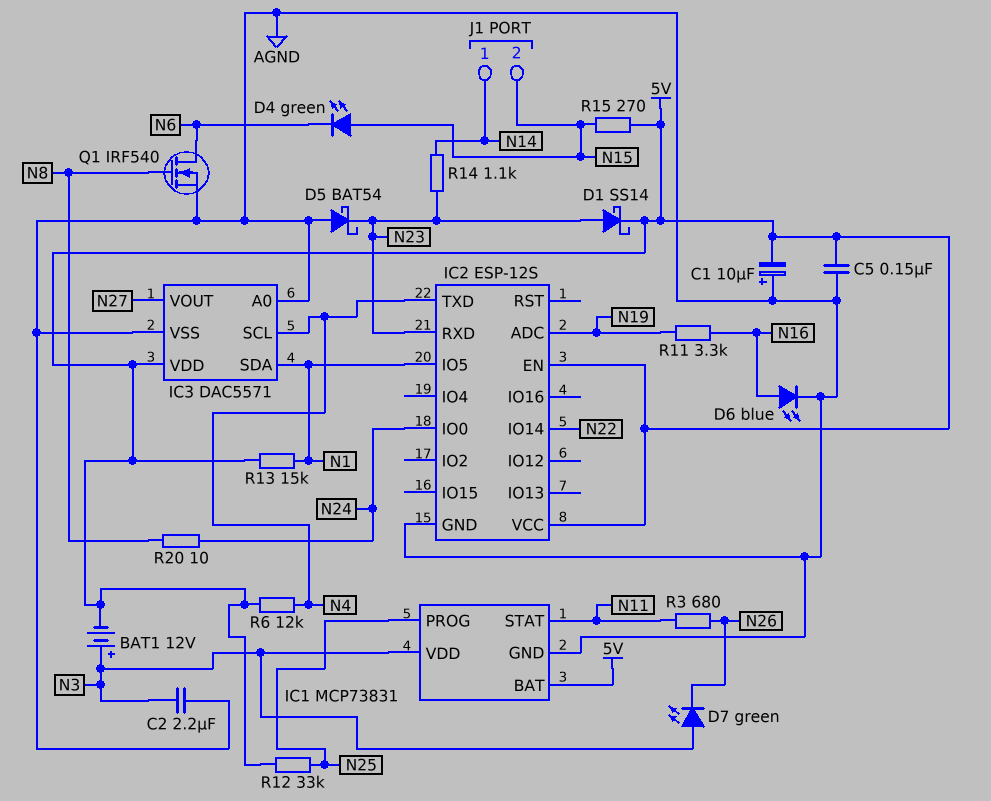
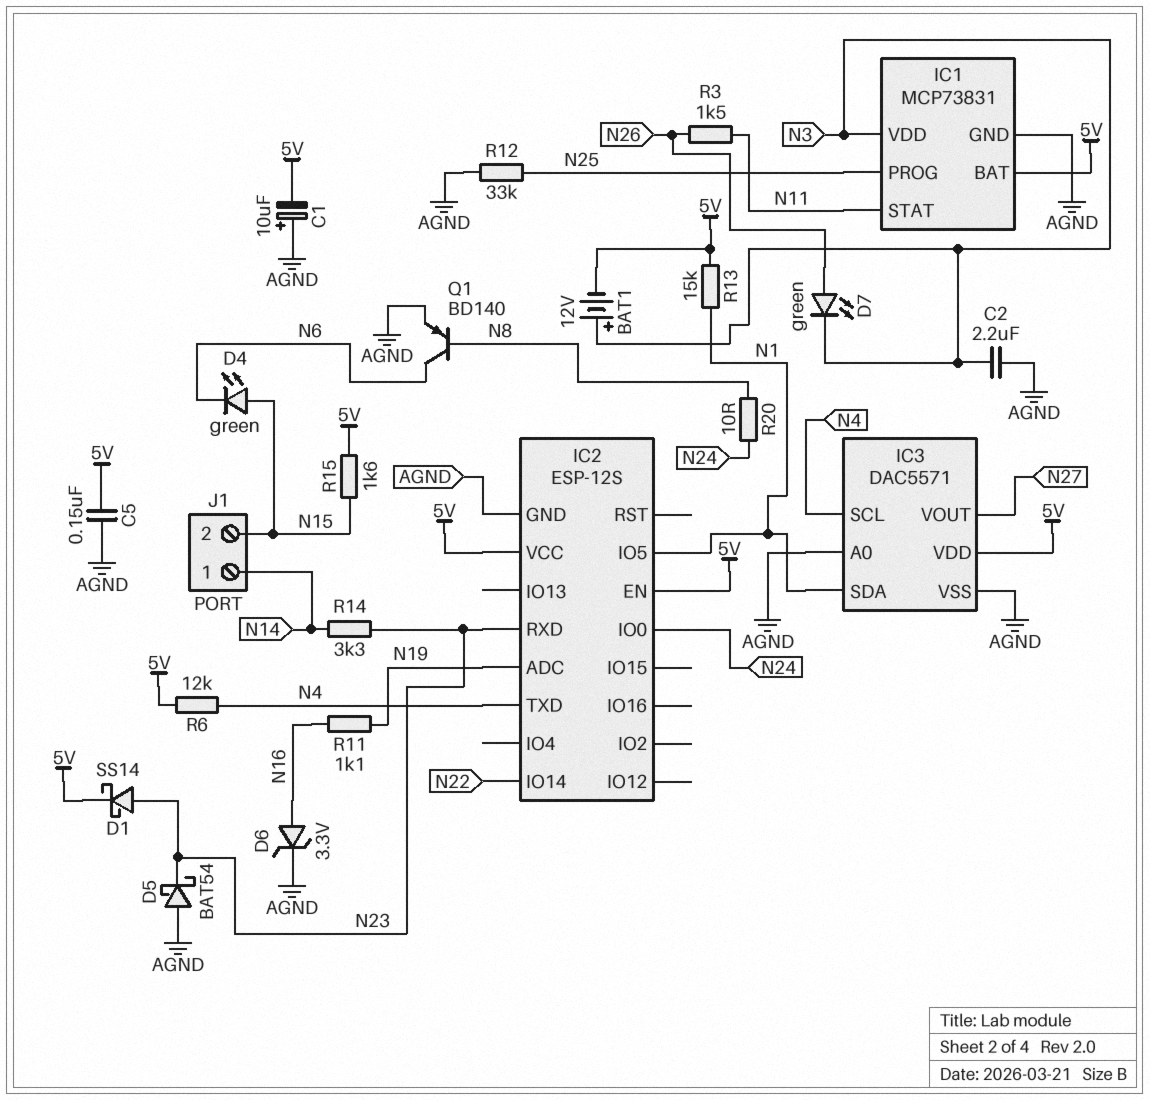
D6: LED blue (A N16, K AGND) -> zener 3.3V (A N16, K AGND)
D7: LED green (A N3, K N26) -> LED green (A N26, K N3)
Q1: NMOS IRF540 (G N8, D N6, S AGND) -> PNP BD140 (B N8, C N6, E AGND)
R3: 680 (N11, N26) -> 1.5k (N11, N26)
R11: 3.3k (N16, N19) -> 1.1k (N16, N19)
R12: 33k (5V, N25) -> 33k (AGND, N25)
R14: 1.1k (N14, N23) -> 3.3k (N14, N23)
R15: 270 (5V, N15) -> 1.6k (5V, N15)

